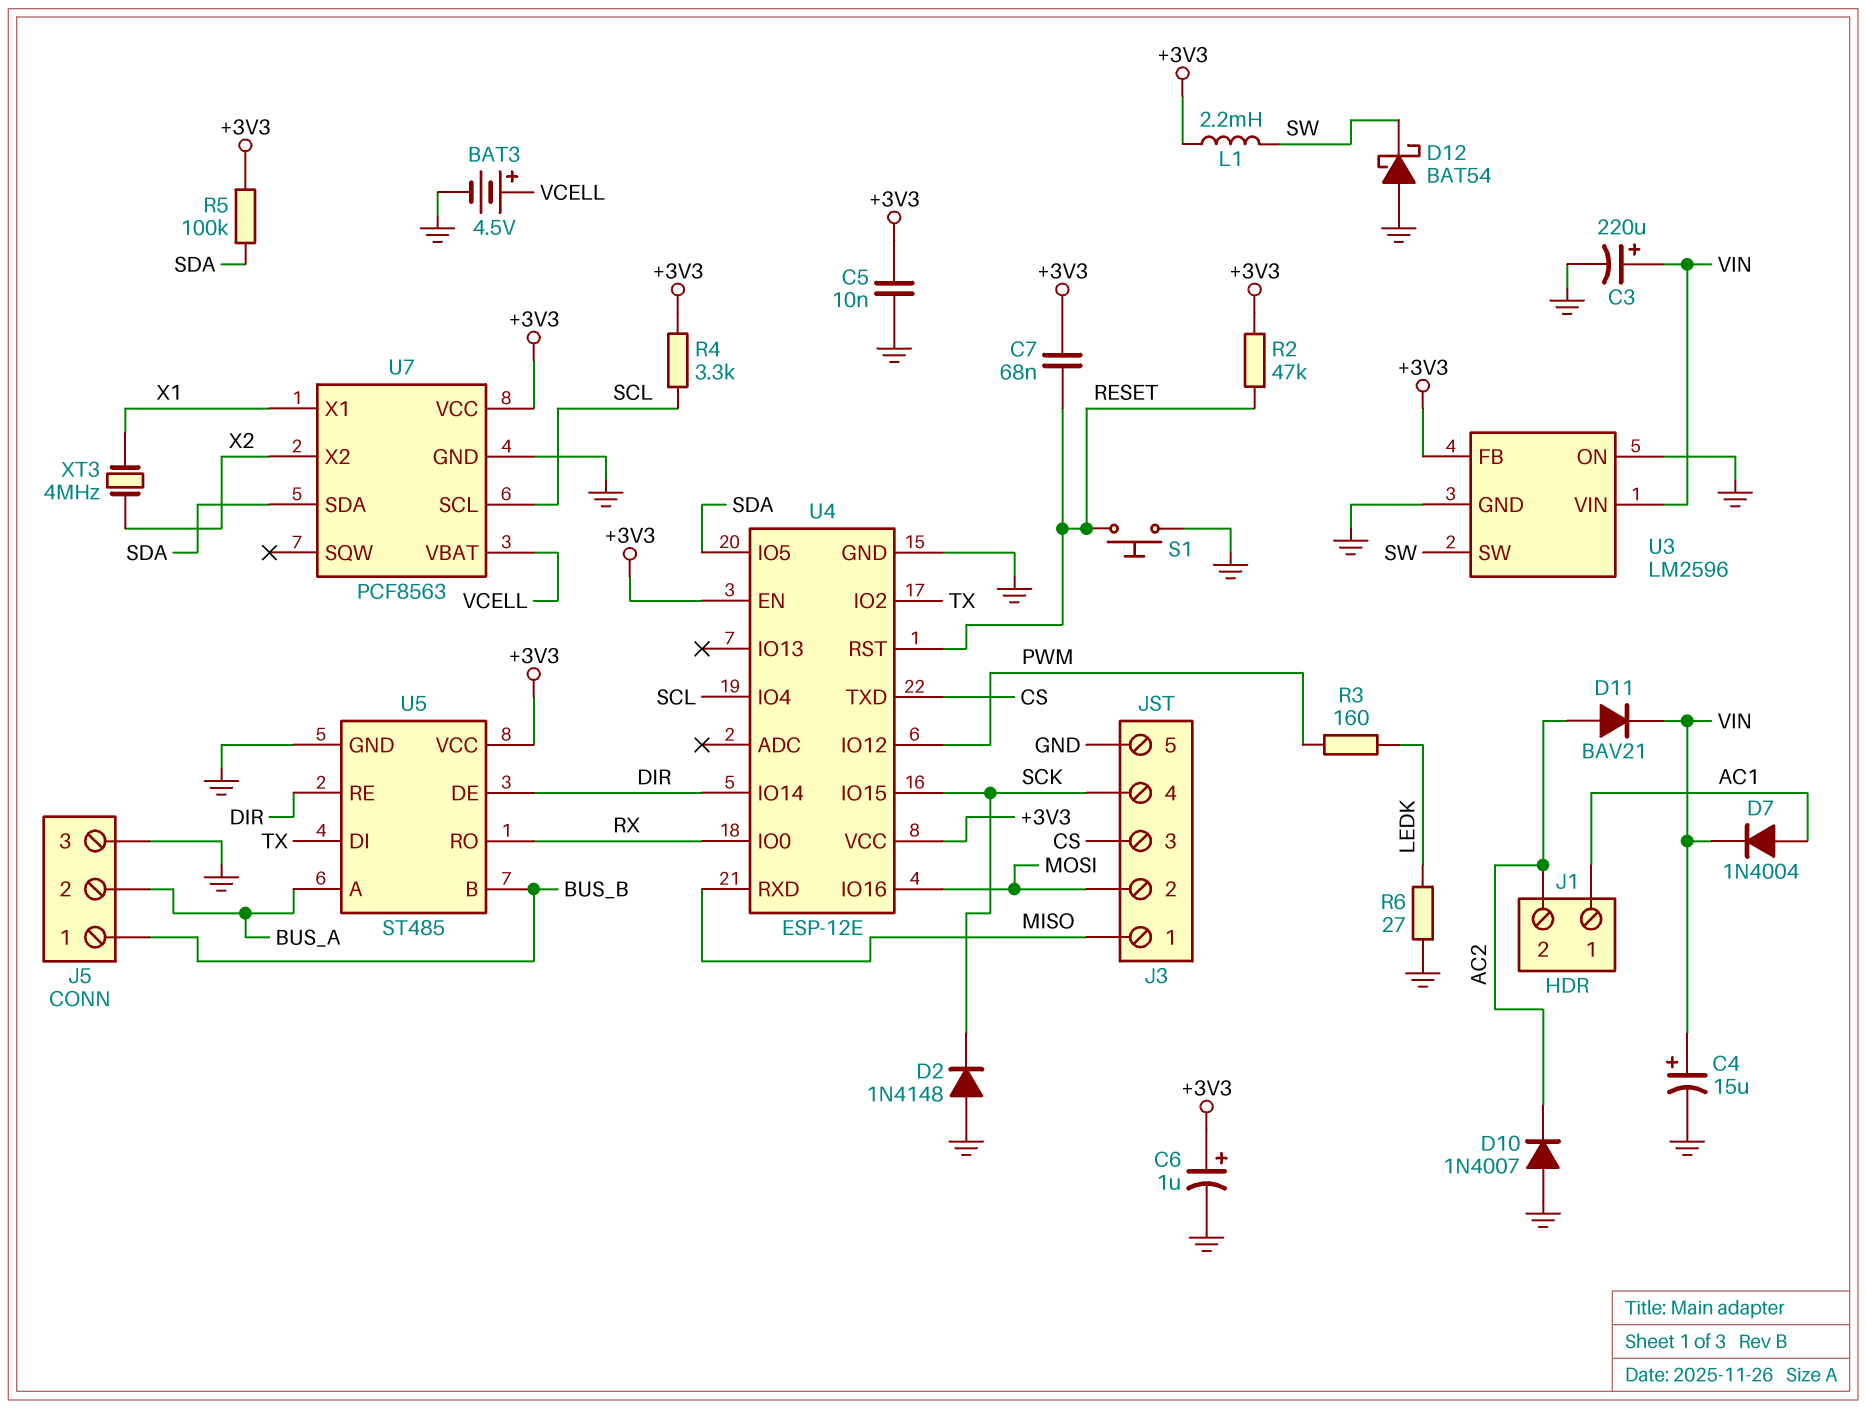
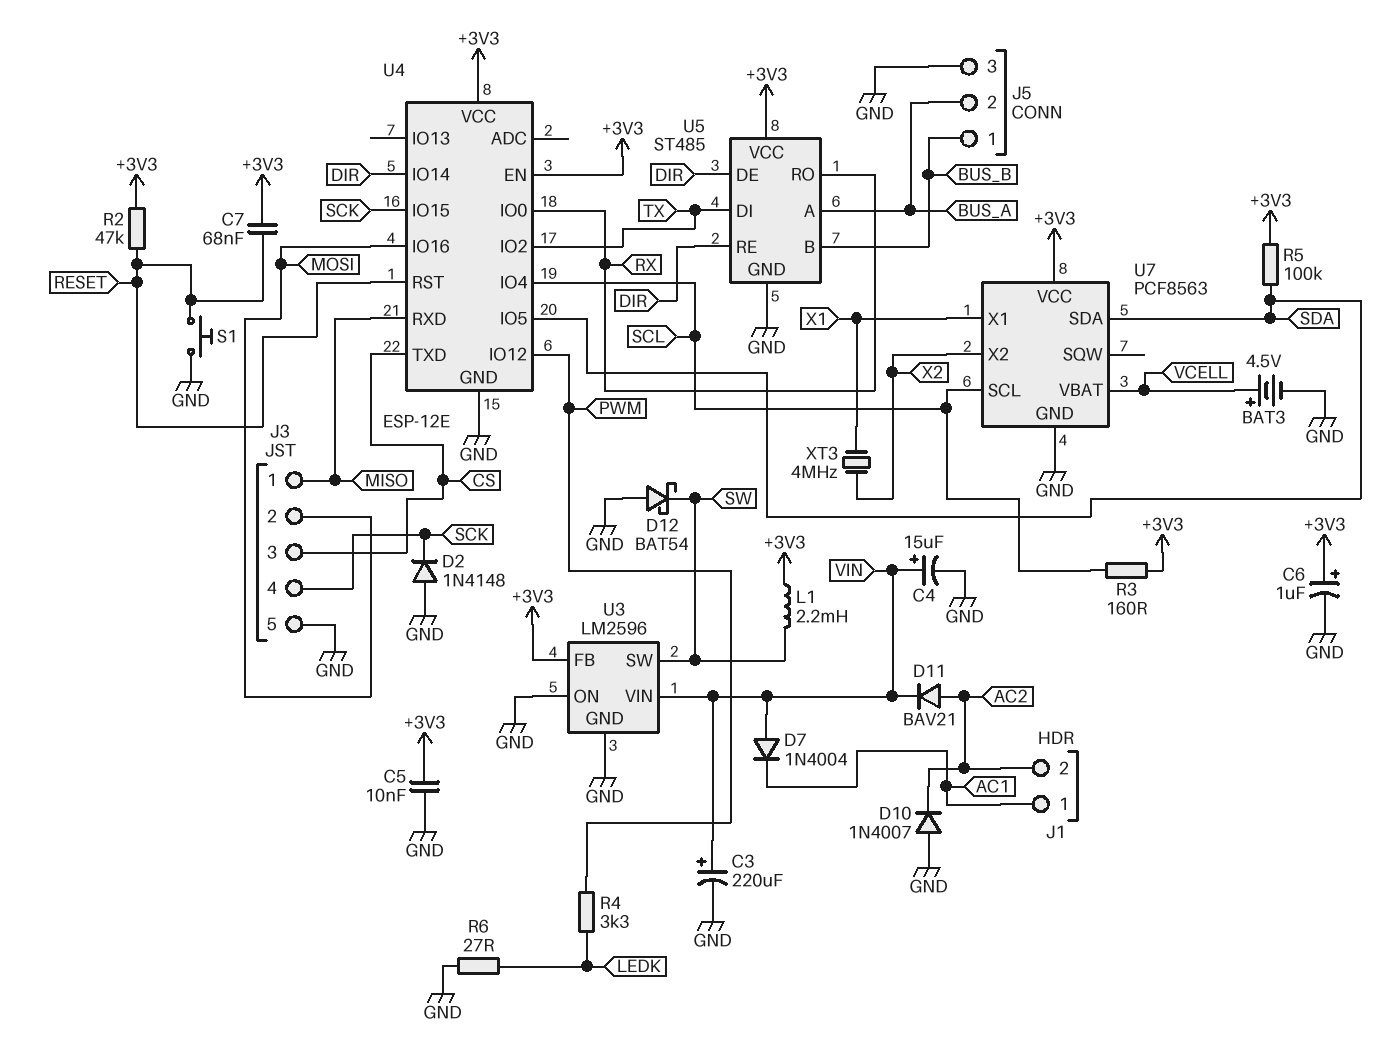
D7: diode 1N4004 (A AC1, K VIN) -> diode 1N4004 (A VIN, K AC1)
R3: 160 (LEDK, PWM) -> 160 (+3V3, SCL)
R4: 3.3k (+3V3, SCL) -> 3.3k (LEDK, PWM)

